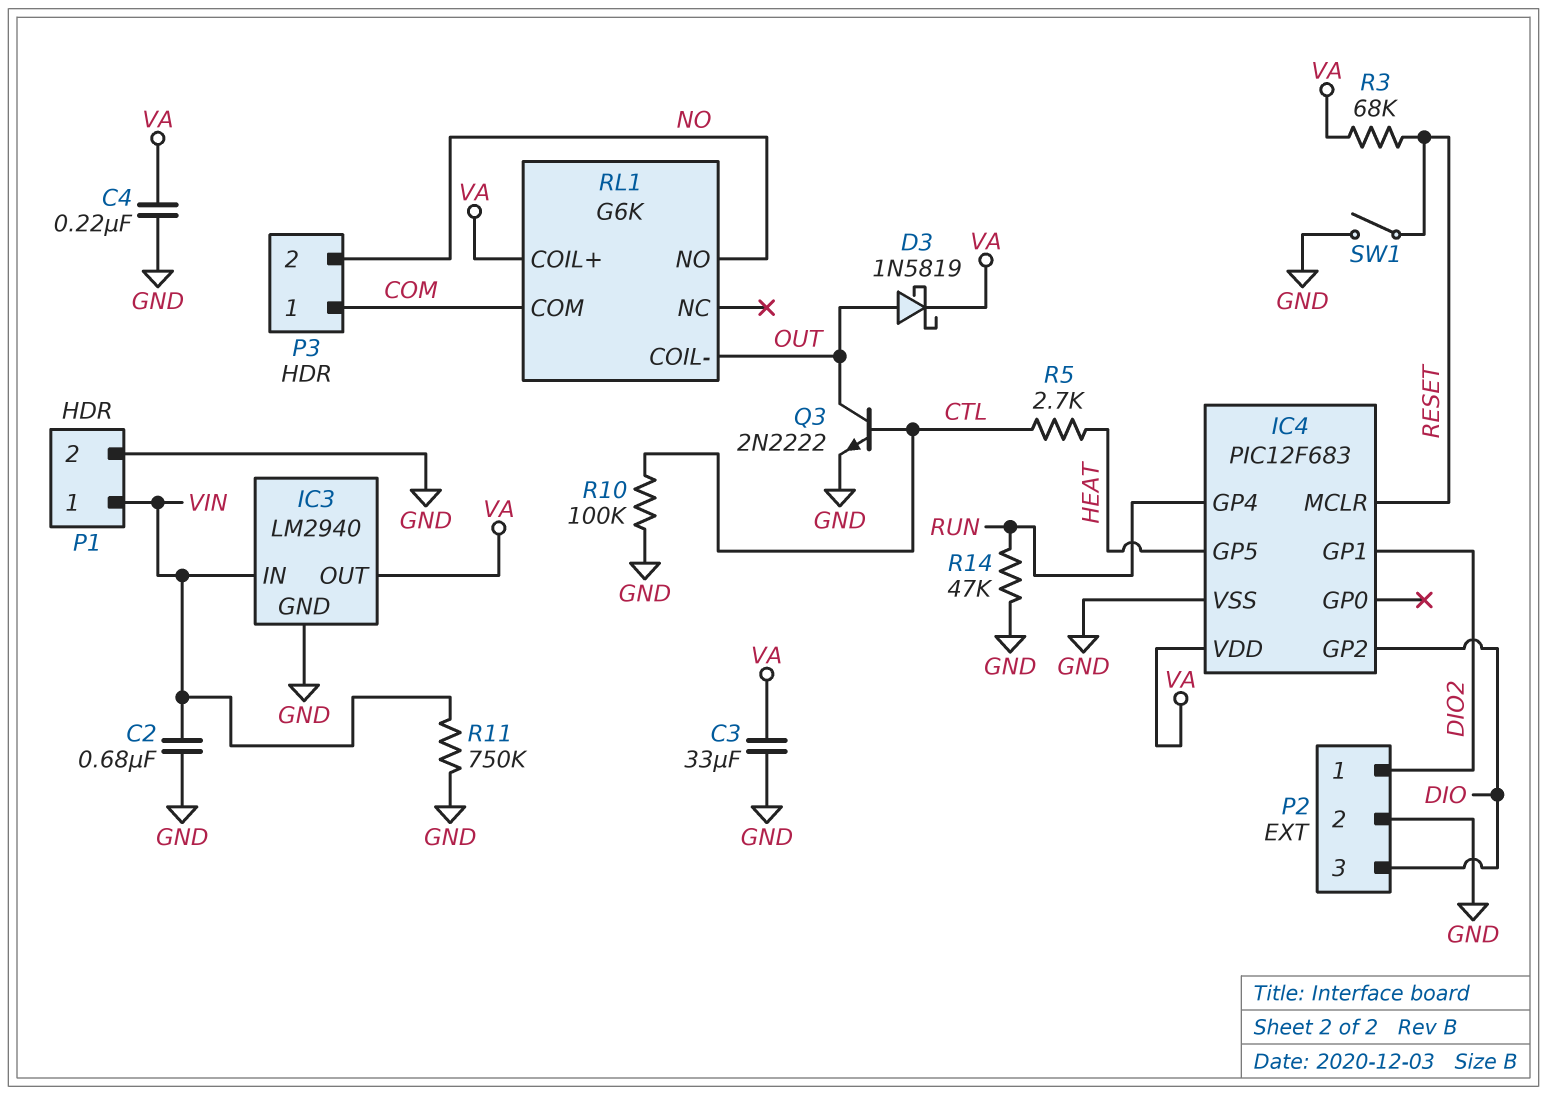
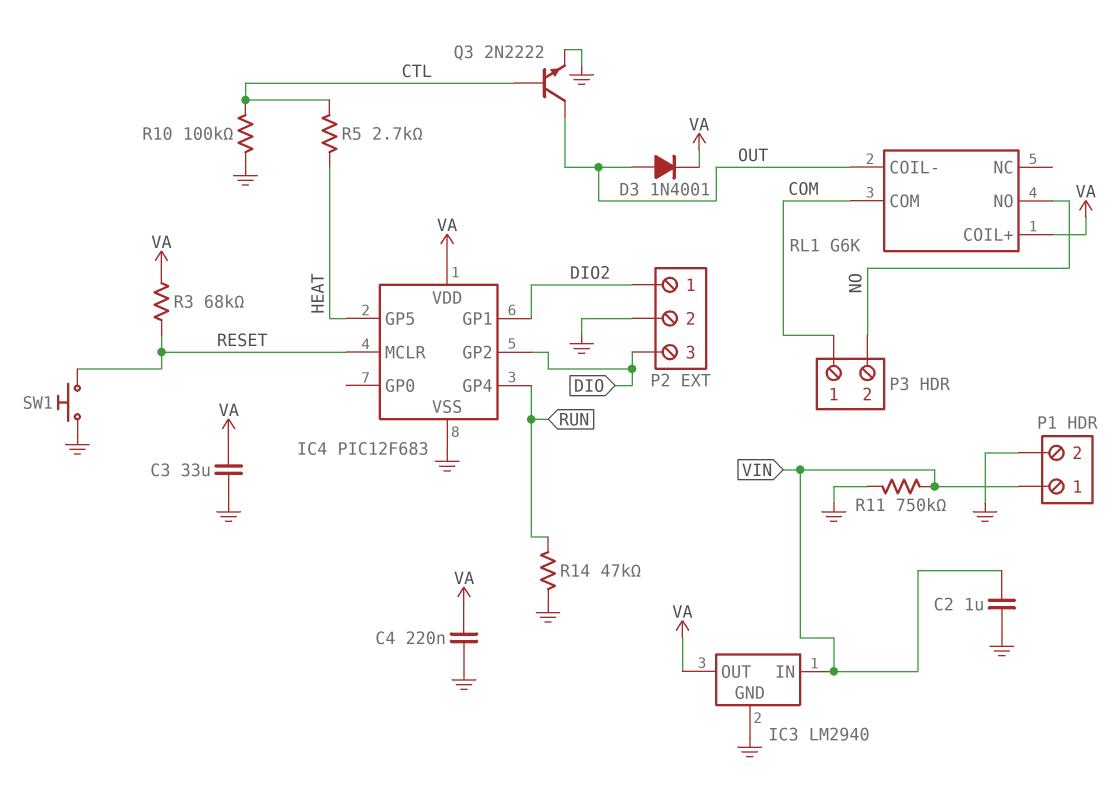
C2: 680nF (GND, VIN) -> 1uF (GND, VIN)
D3: schottky 1N5819 (A OUT, K VA) -> diode 1N4001 (A OUT, K VA)
SW1: switch (GND, RESET) -> button (GND, RESET)

